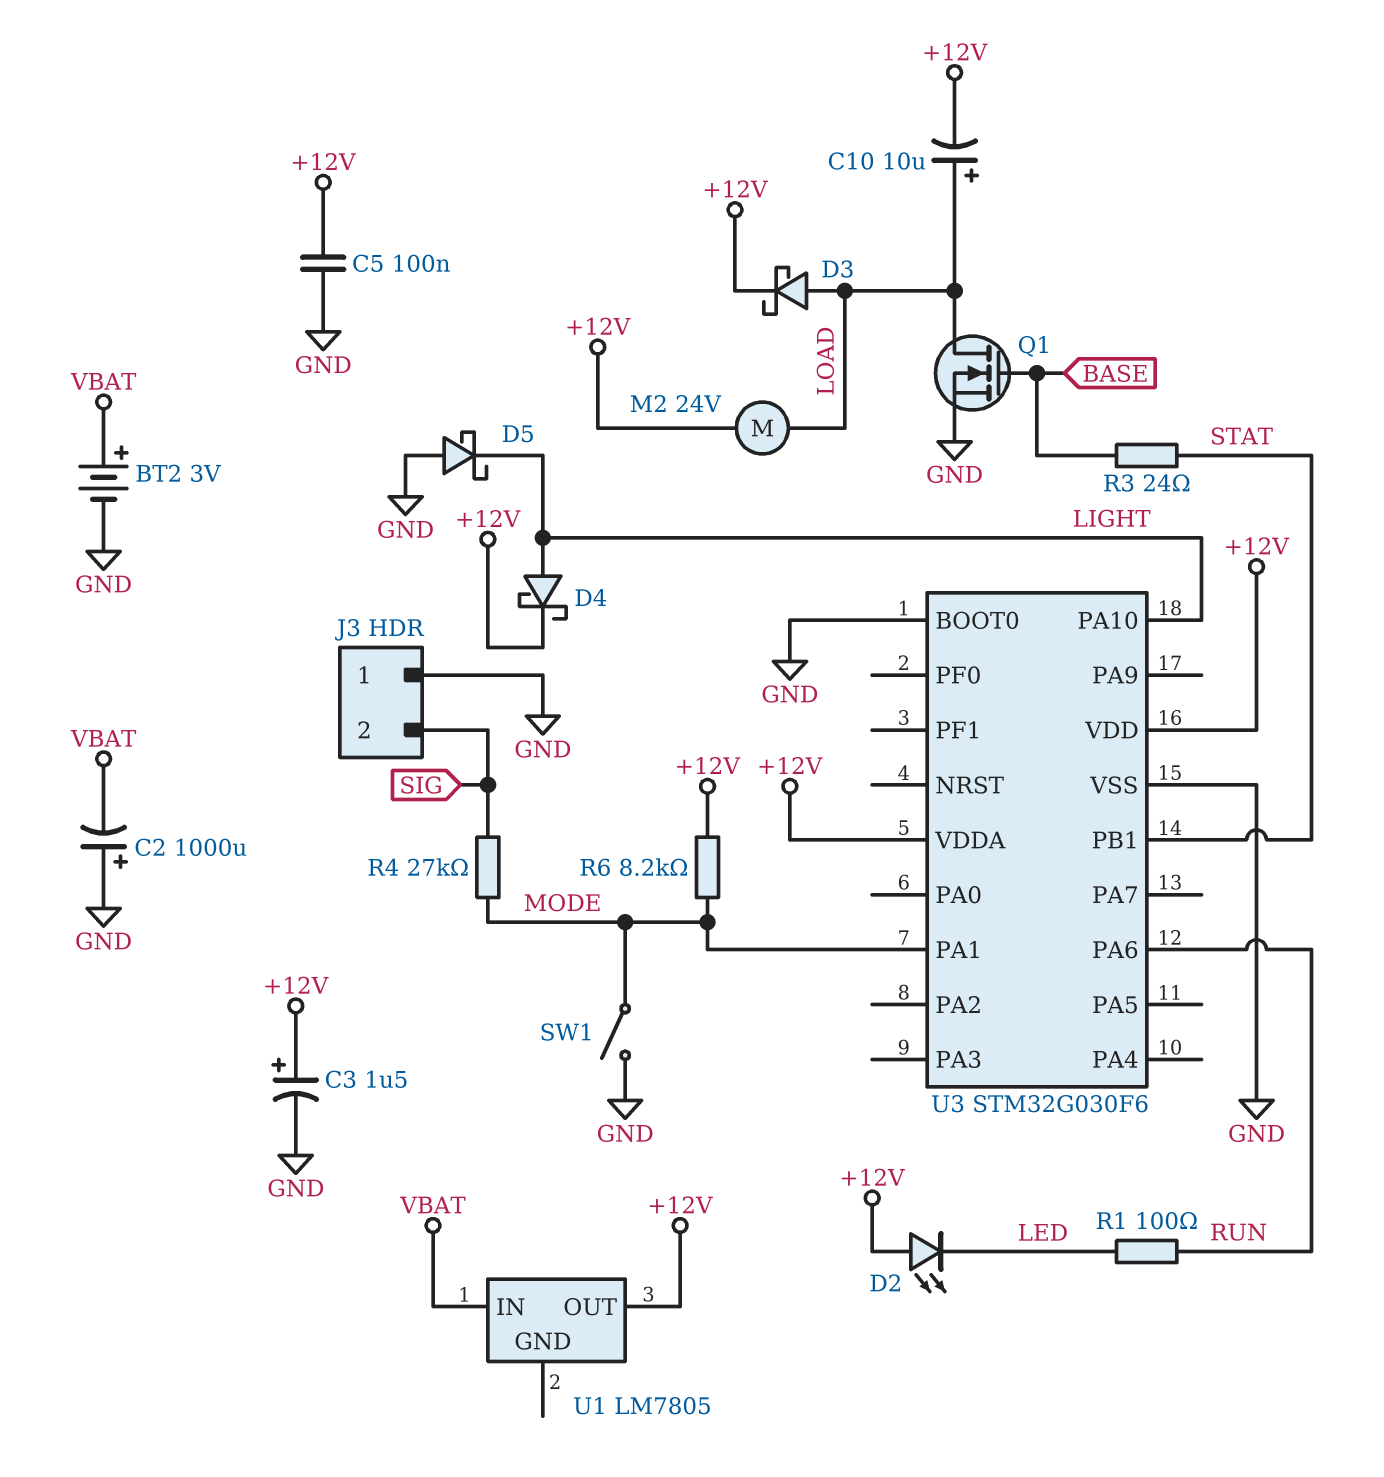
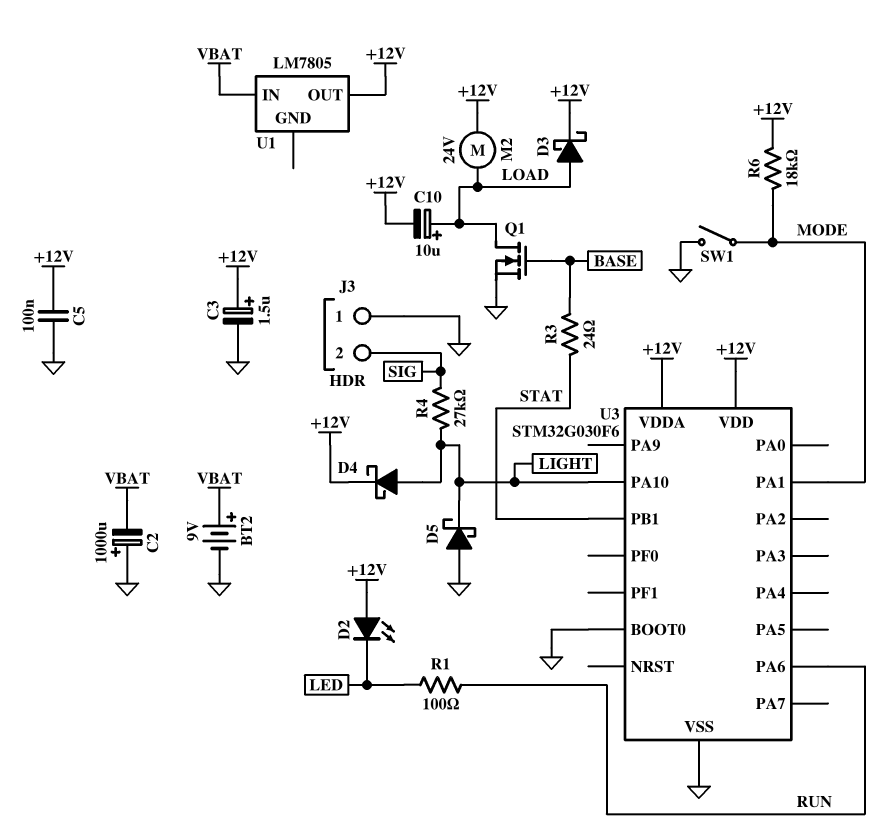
BT2: 3V (plus VBAT, minus GND) -> 9V (plus VBAT, minus GND)
R4: 27k (MODE, SIG) -> 27k (LIGHT, SIG)
R6: 8.2k (+12V, MODE) -> 18k (+12V, MODE)

